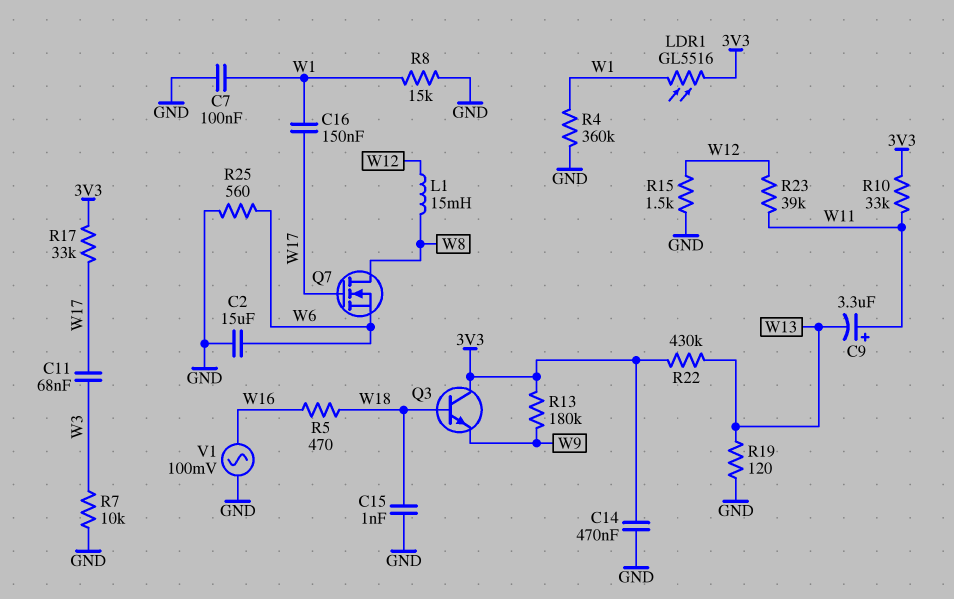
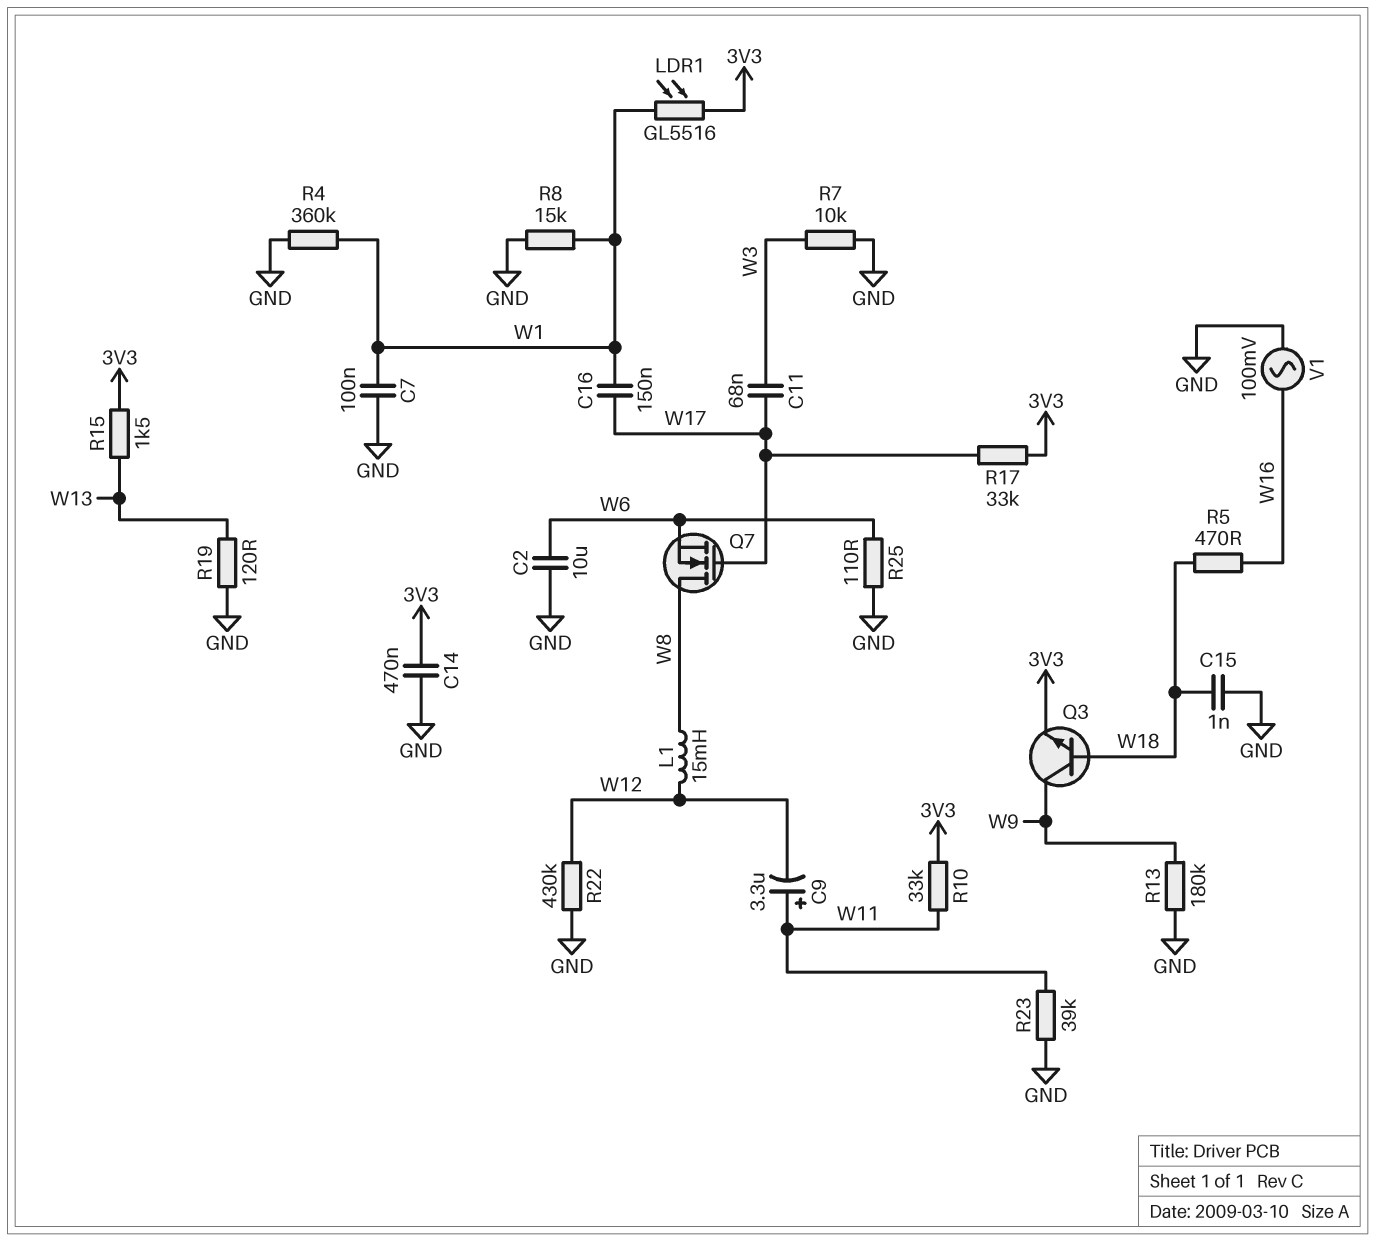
C2: 15uF (GND, W6) -> 10uF (GND, W6)
C9: 3.3uF (plus W11, minus W13) -> 3.3uF (plus W11, minus W12)
Q3: NPN (B W18, C 3V3, E W9) -> NPN (B W18, C W9, E 3V3)
R13: 180k (3V3, W9) -> 180k (GND, W9)
R15: 1.5k (GND, W12) -> 1.5k (3V3, W13)
R22: 430k (3V3, W13) -> 430k (GND, W12)
R23: 39k (W11, W12) -> 39k (GND, W11)
R25: 560 (GND, W6) -> 110 (GND, W6)

